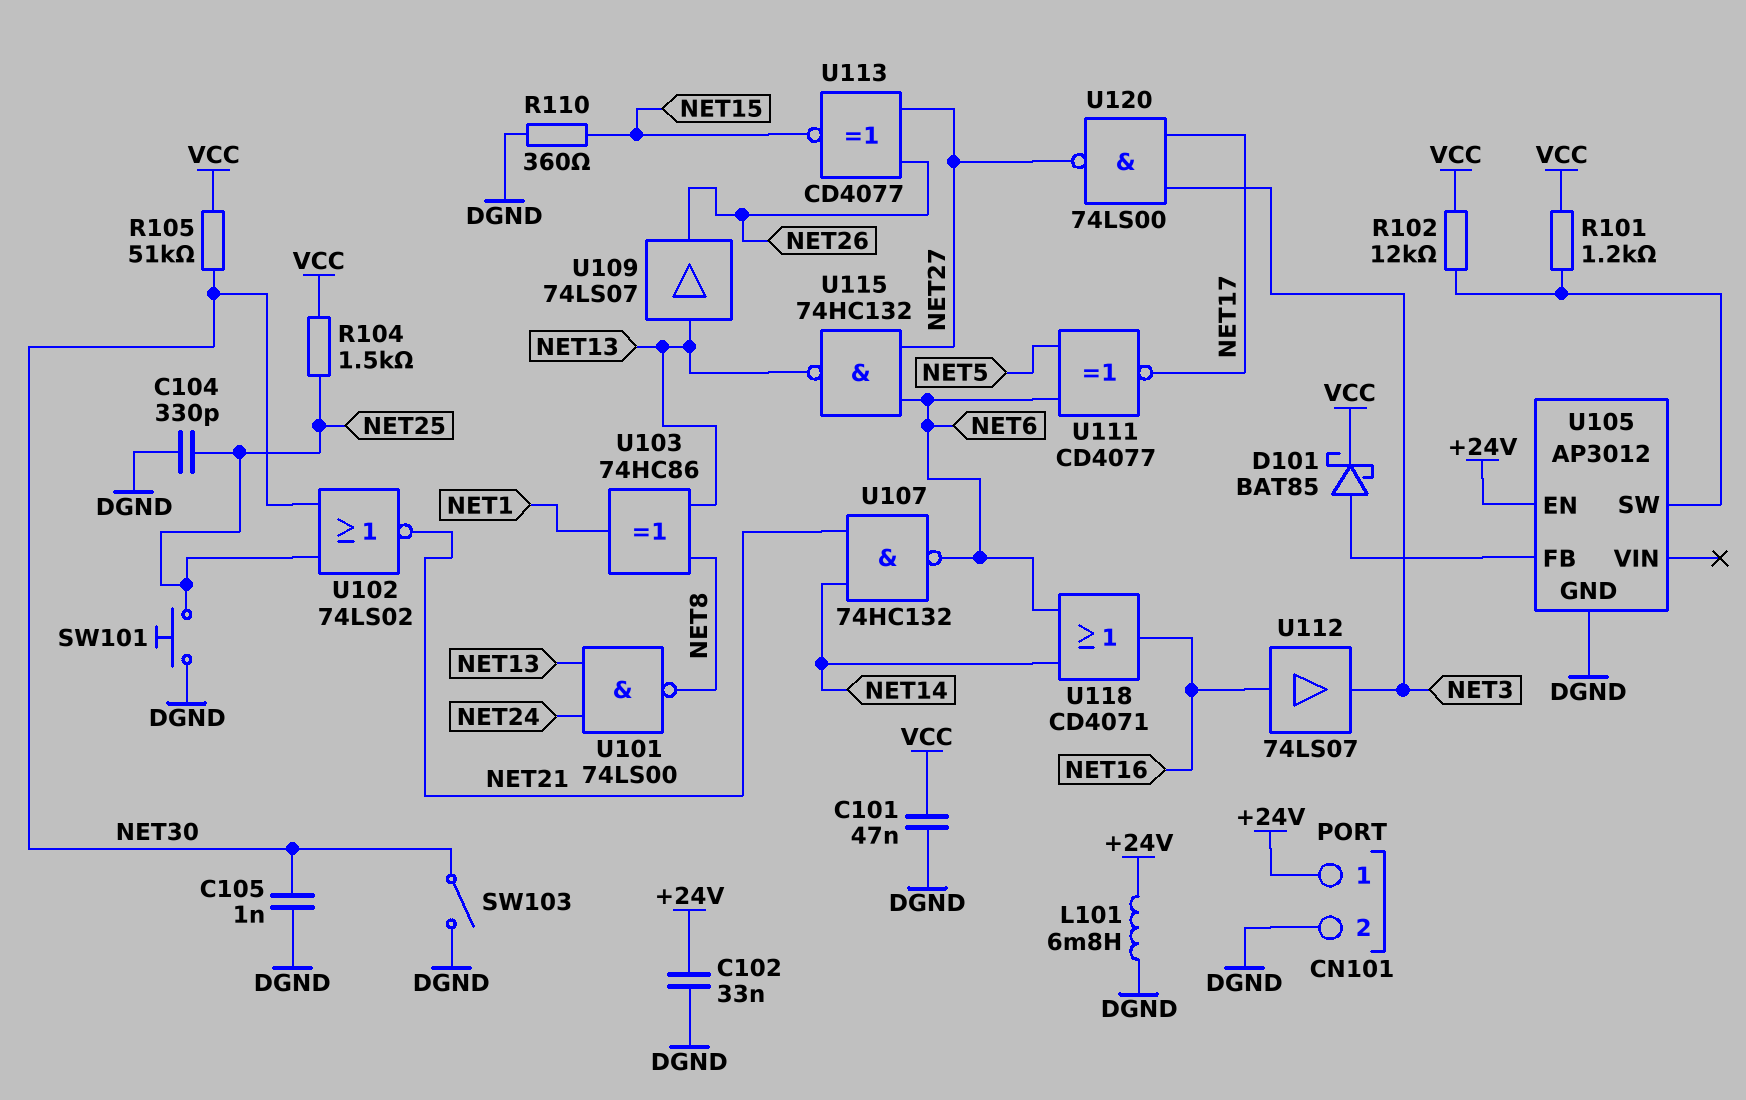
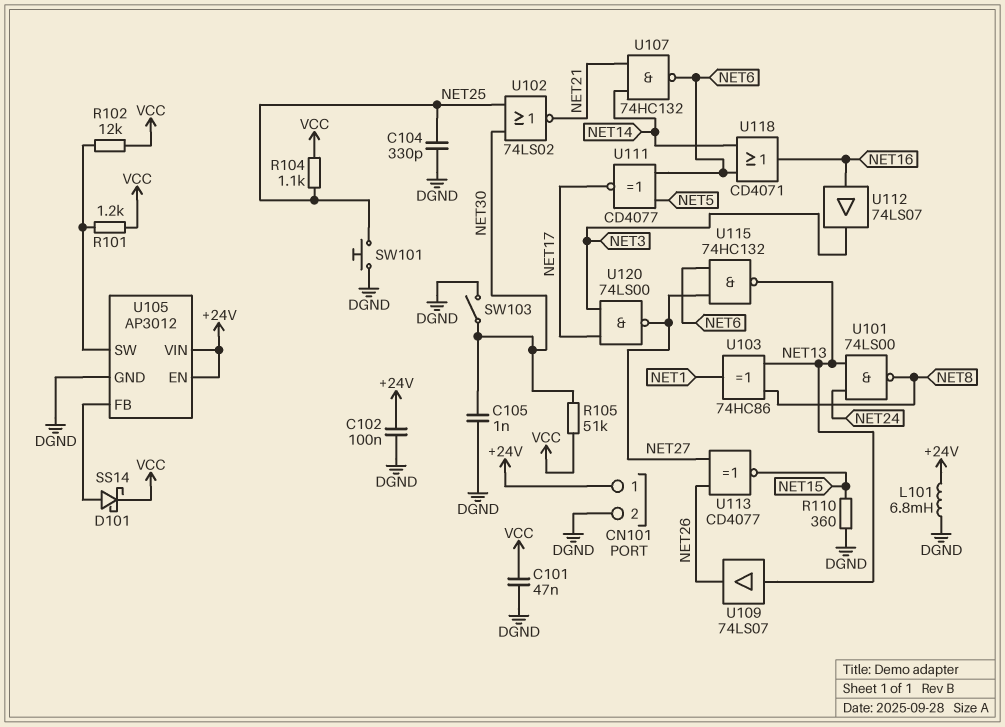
C102: 33nF (+24V, DGND) -> 100nF (+24V, DGND)
D101: schottky BAT85 (A U105/FB, K VCC) -> schottky SS14 (A U105/FB, K VCC)
R104: 1.5k (NET25, VCC) -> 1.1k (NET25, VCC)
U105 pin VIN: none -> +24V

